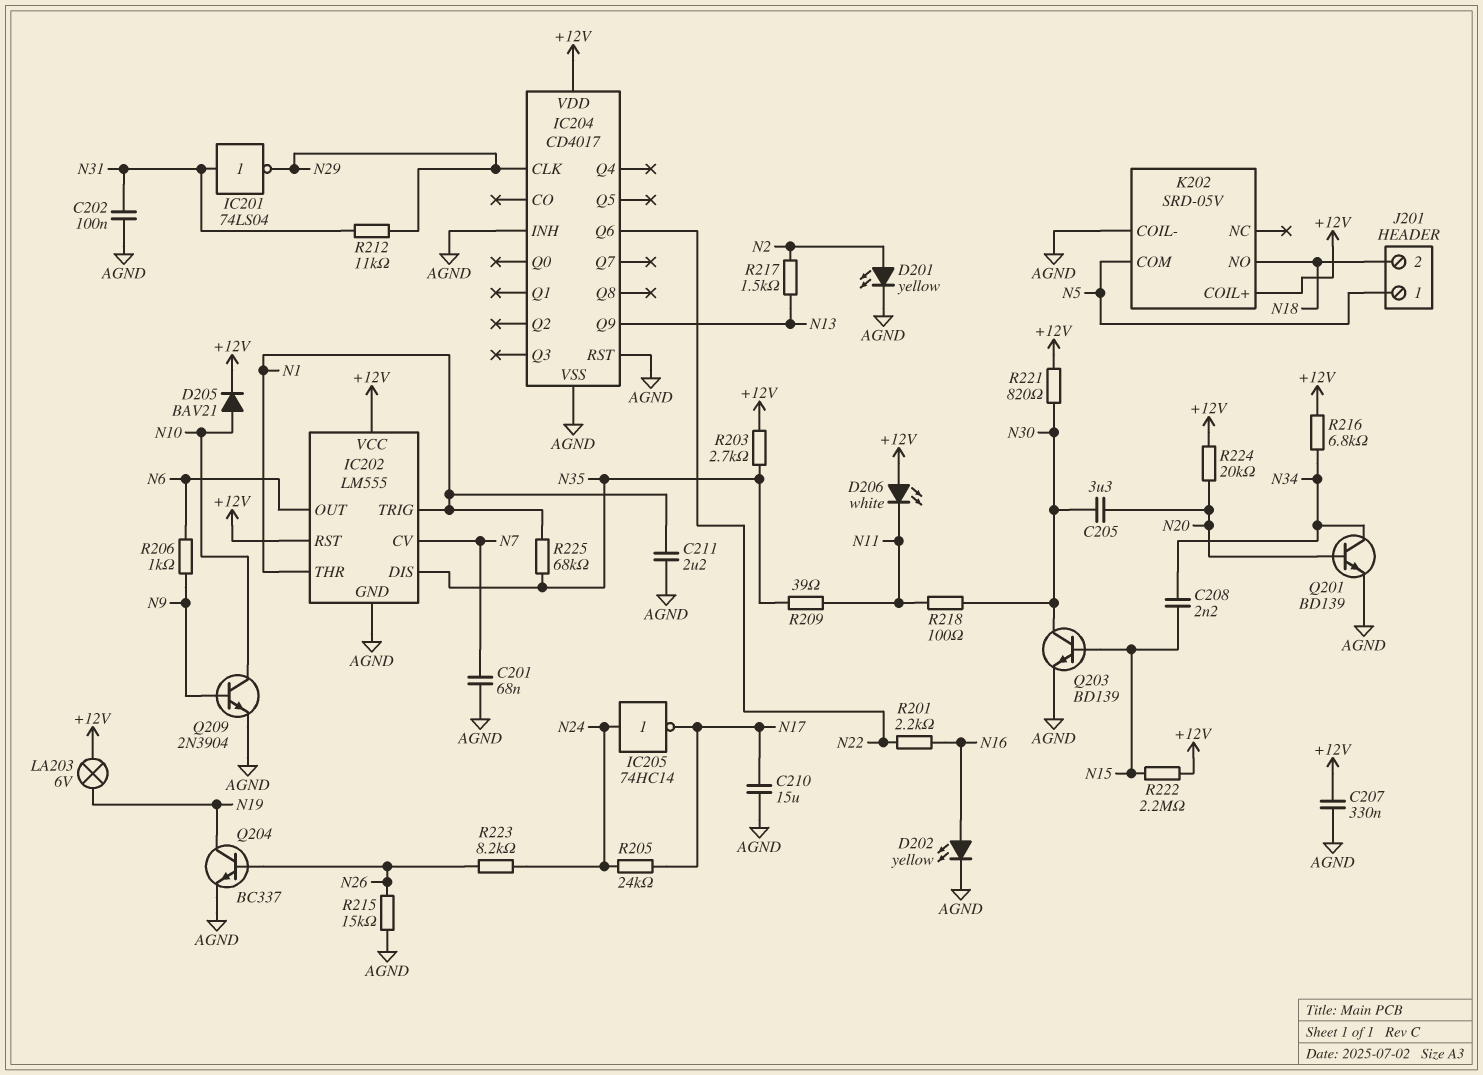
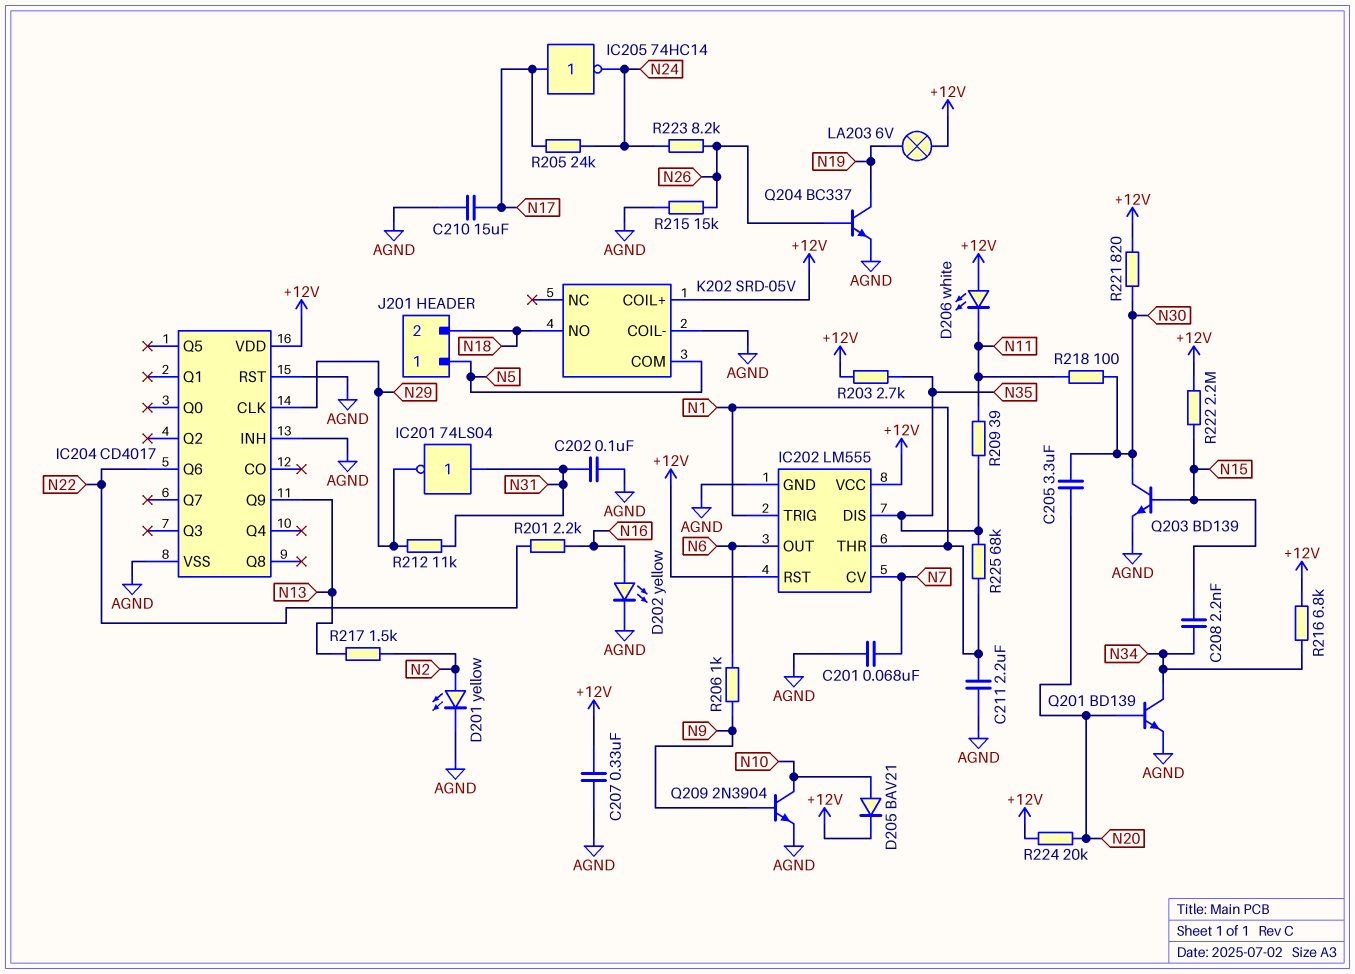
IC205: NOT 74HC14 (in N24, out N17) -> NOT 74HC14 (in N17, out N24)

